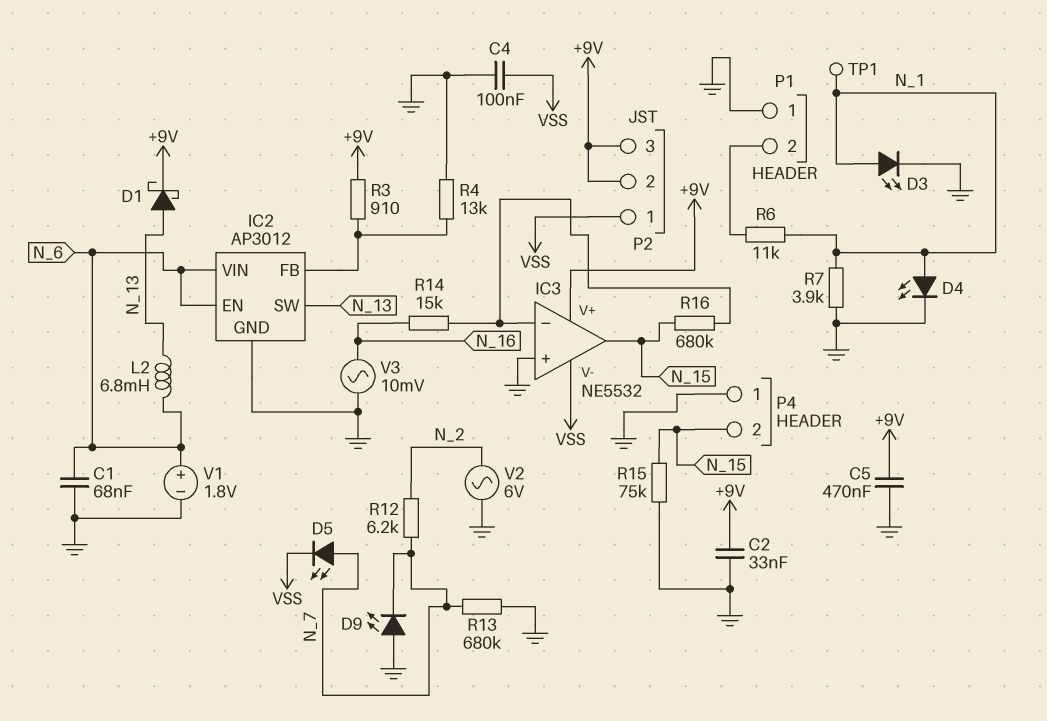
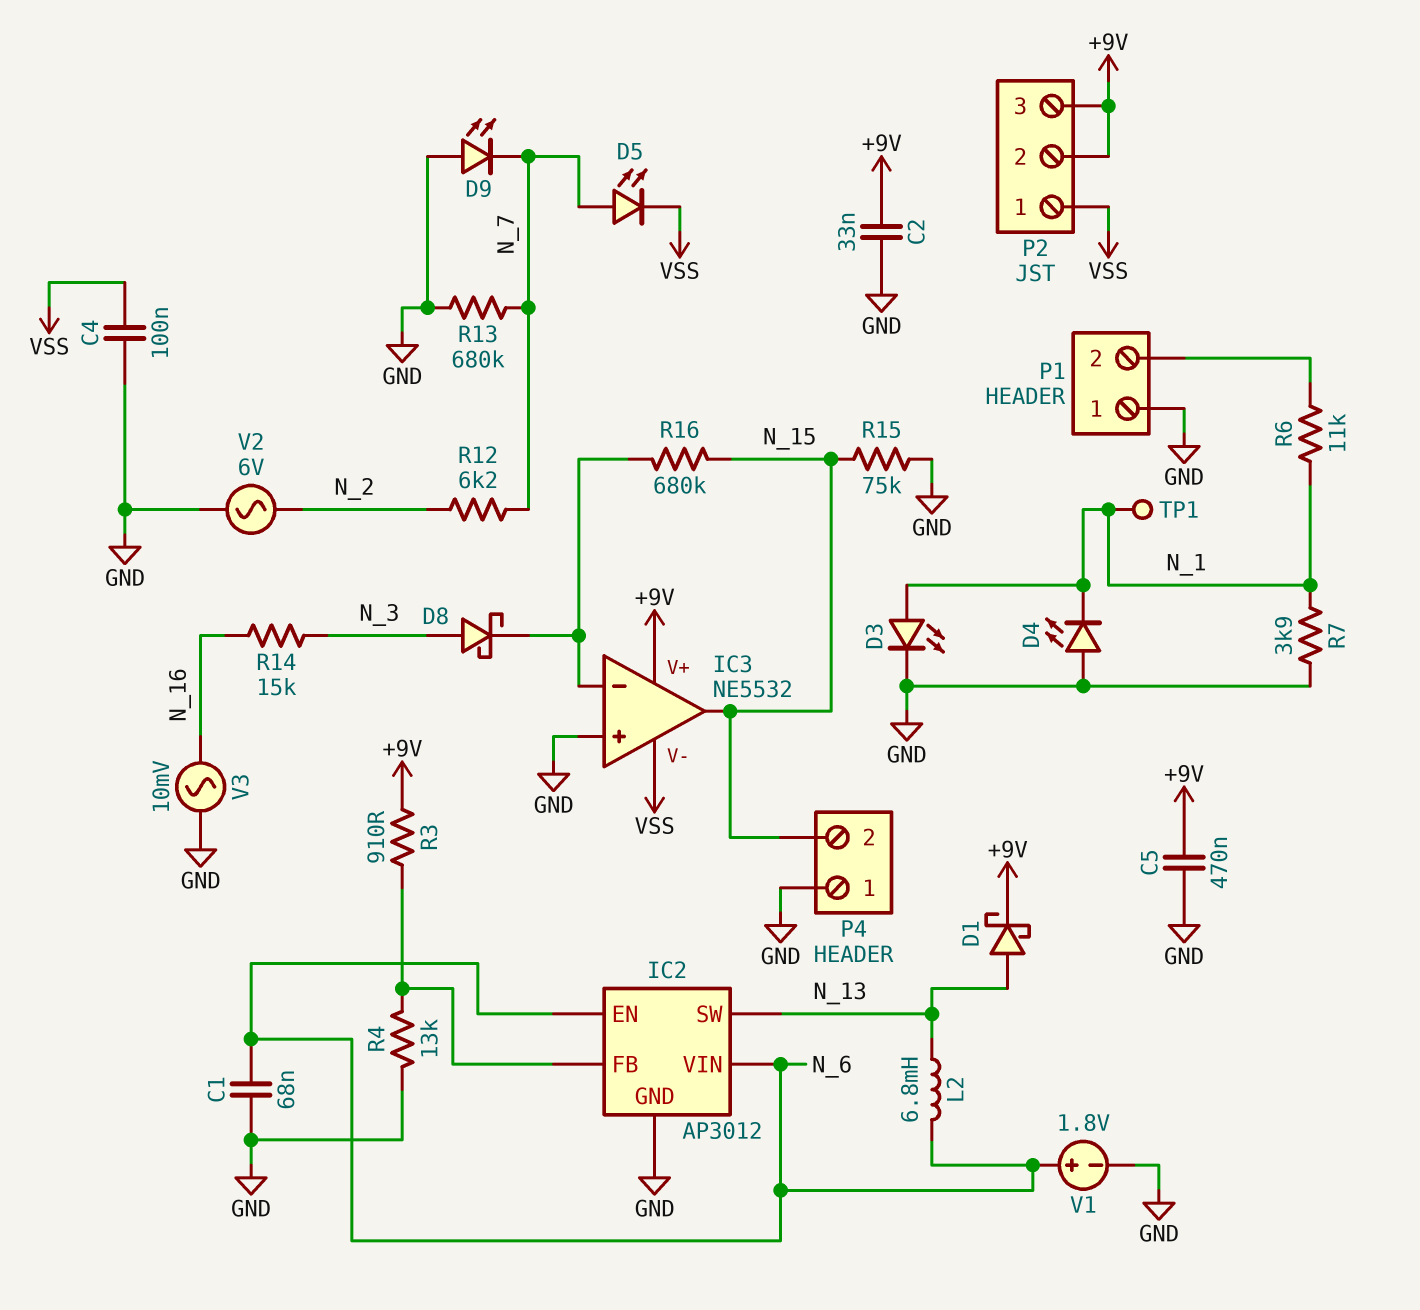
D4: LED (A N_1, K GND) -> LED (A GND, K N_1)
D8: none -> schottky (A N_3, K IC3/in-)
R14: 15k (IC3/in-, N_16) -> 15k (N_3, N_16)

